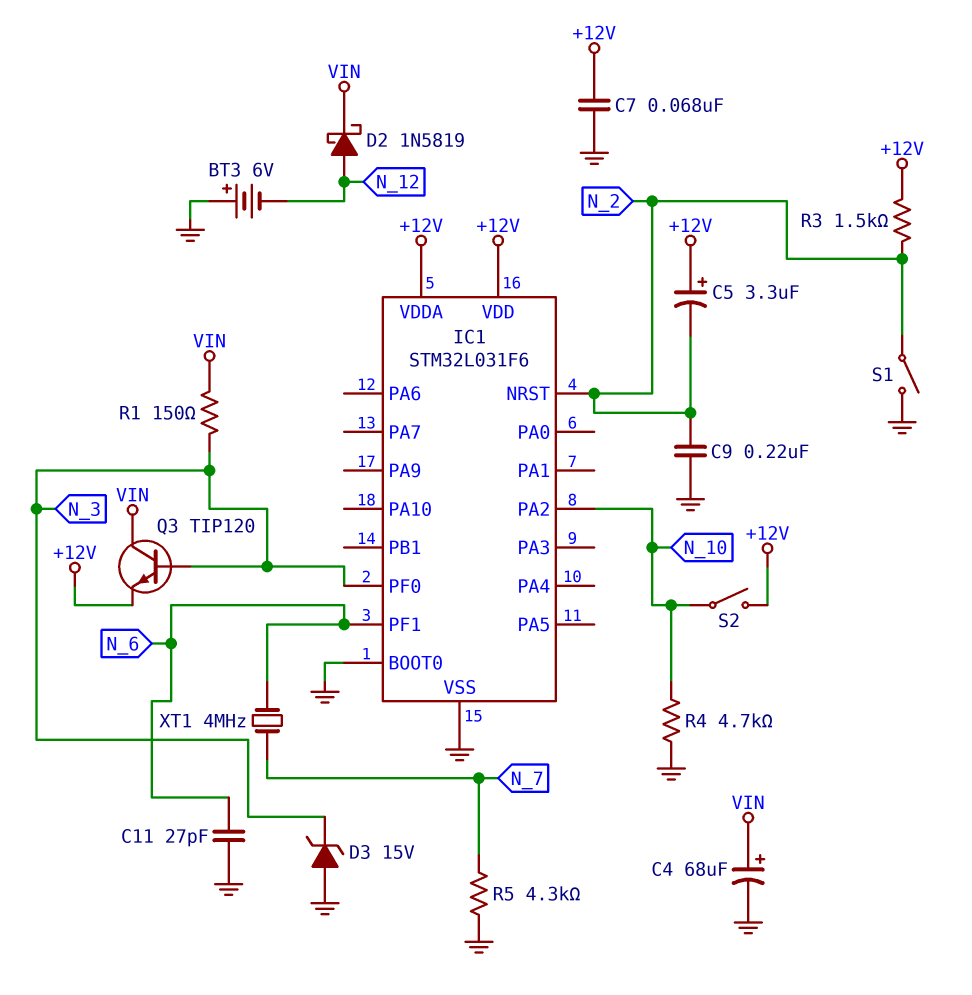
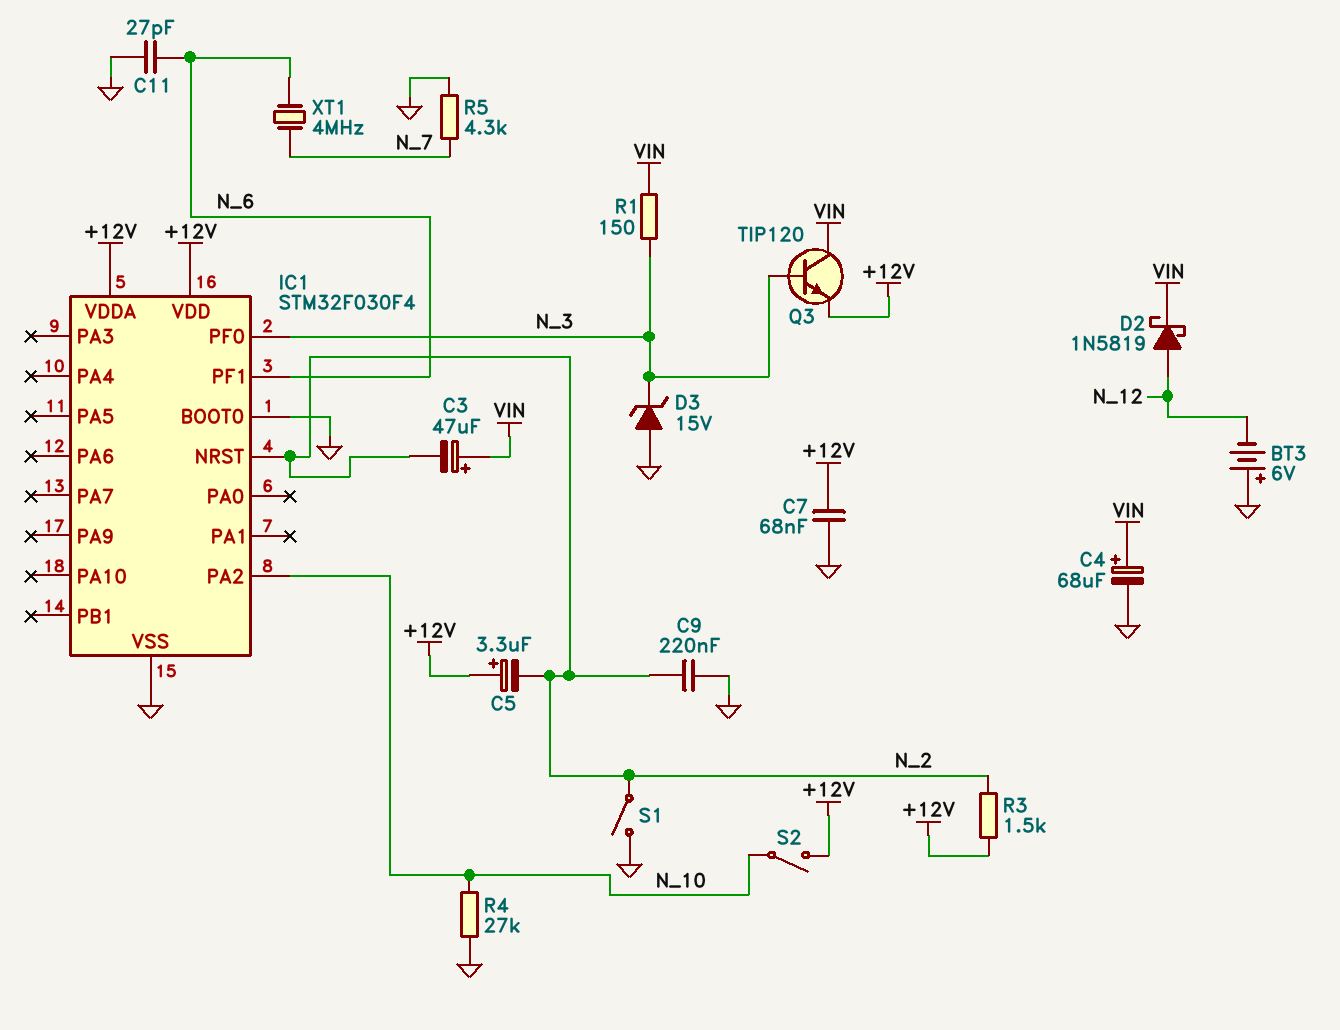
C3: none -> 47uF (plus VIN, minus N_2)
IC1: STM32L031F6 -> STM32F030F4
R4: 4.7k (GND, N_10) -> 27k (GND, N_10)

